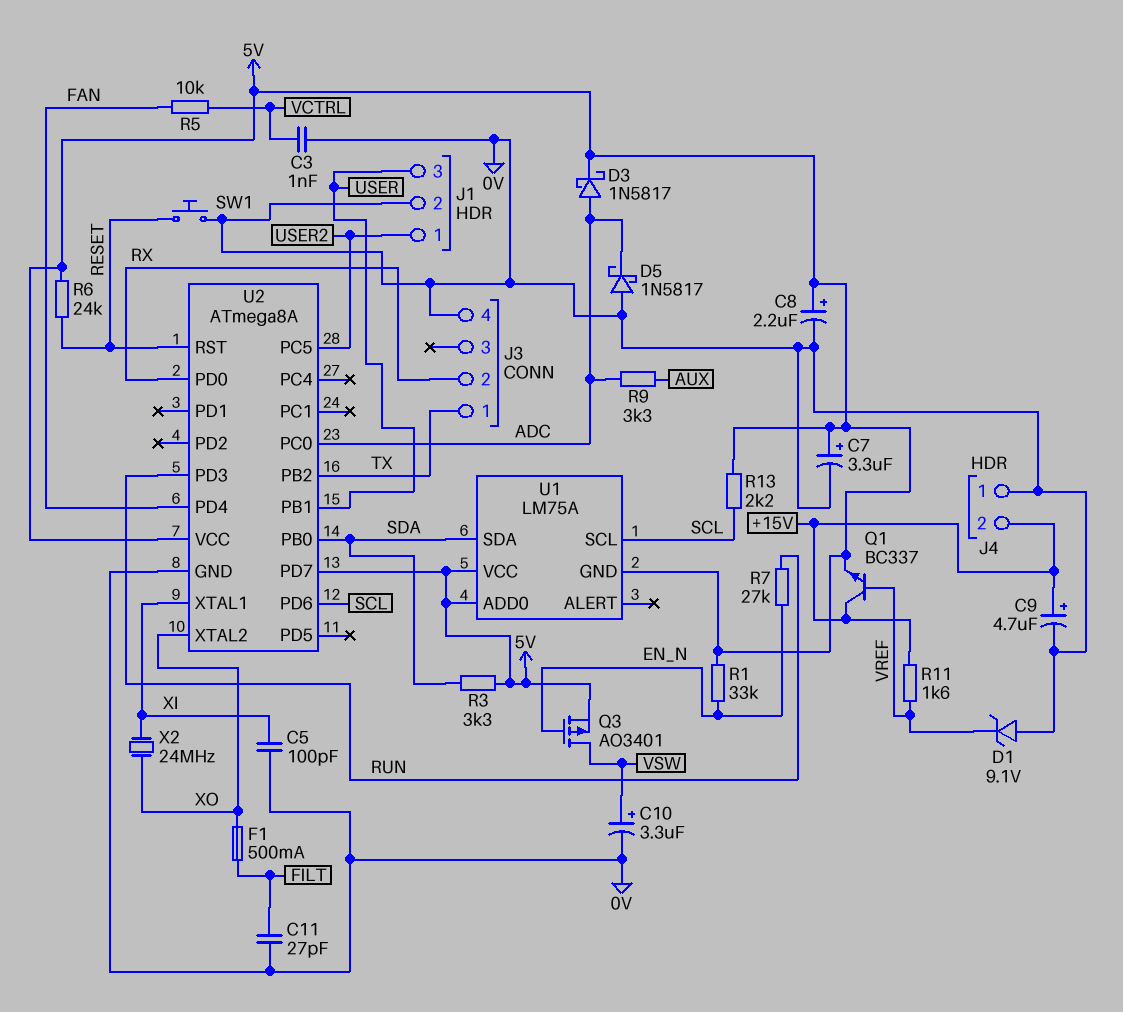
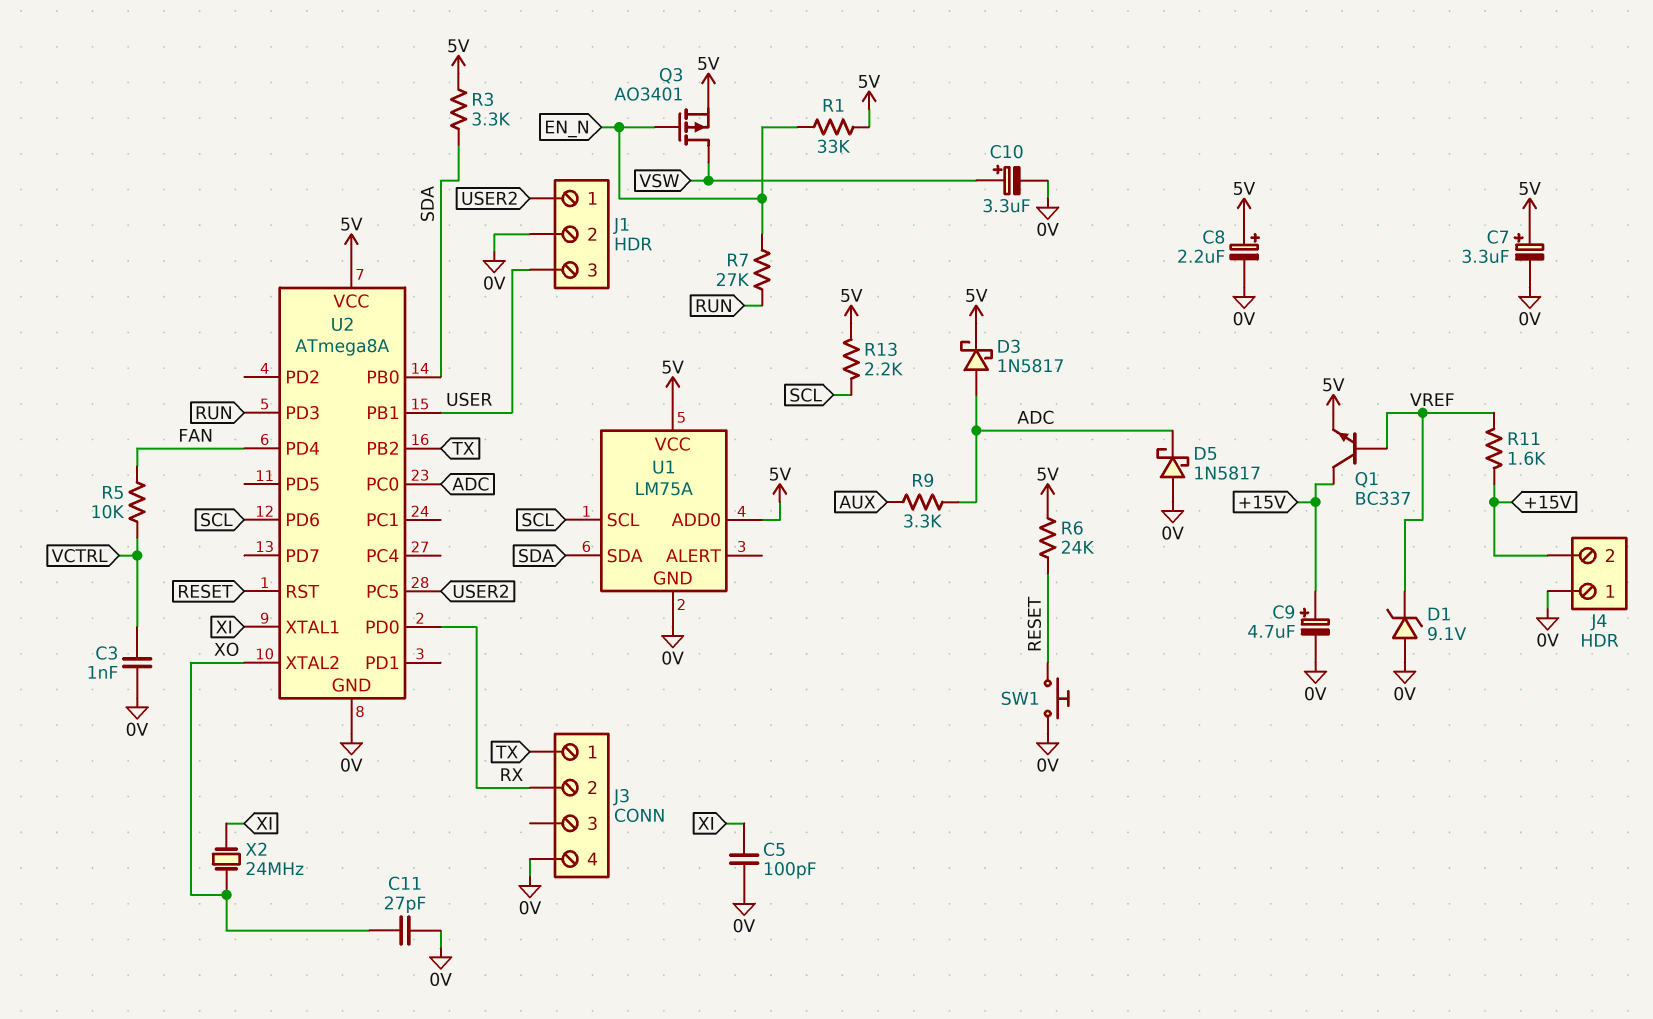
C11: 27pF (0V, FILT) -> 27pF (0V, XO)
F1: 500mA (FILT, XO) -> none
U1 pin GND: 5V -> 0V
U2 pin PD7: 5V -> none

